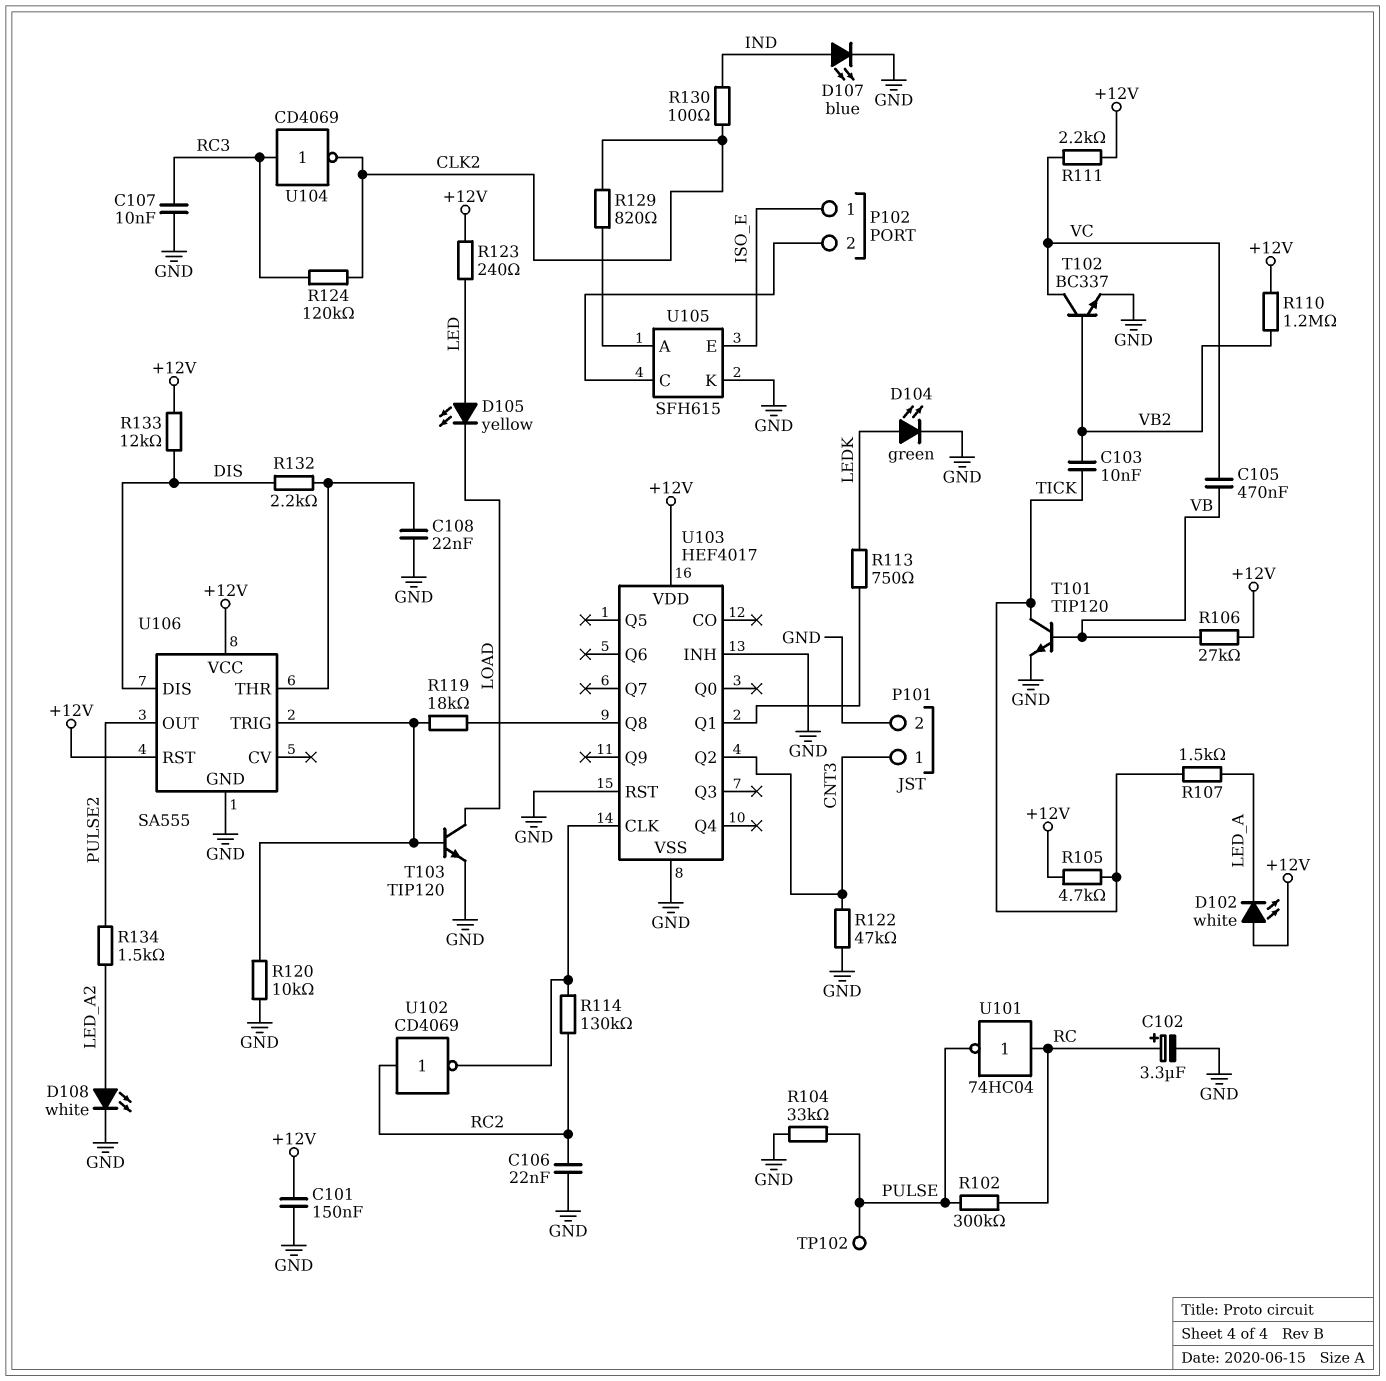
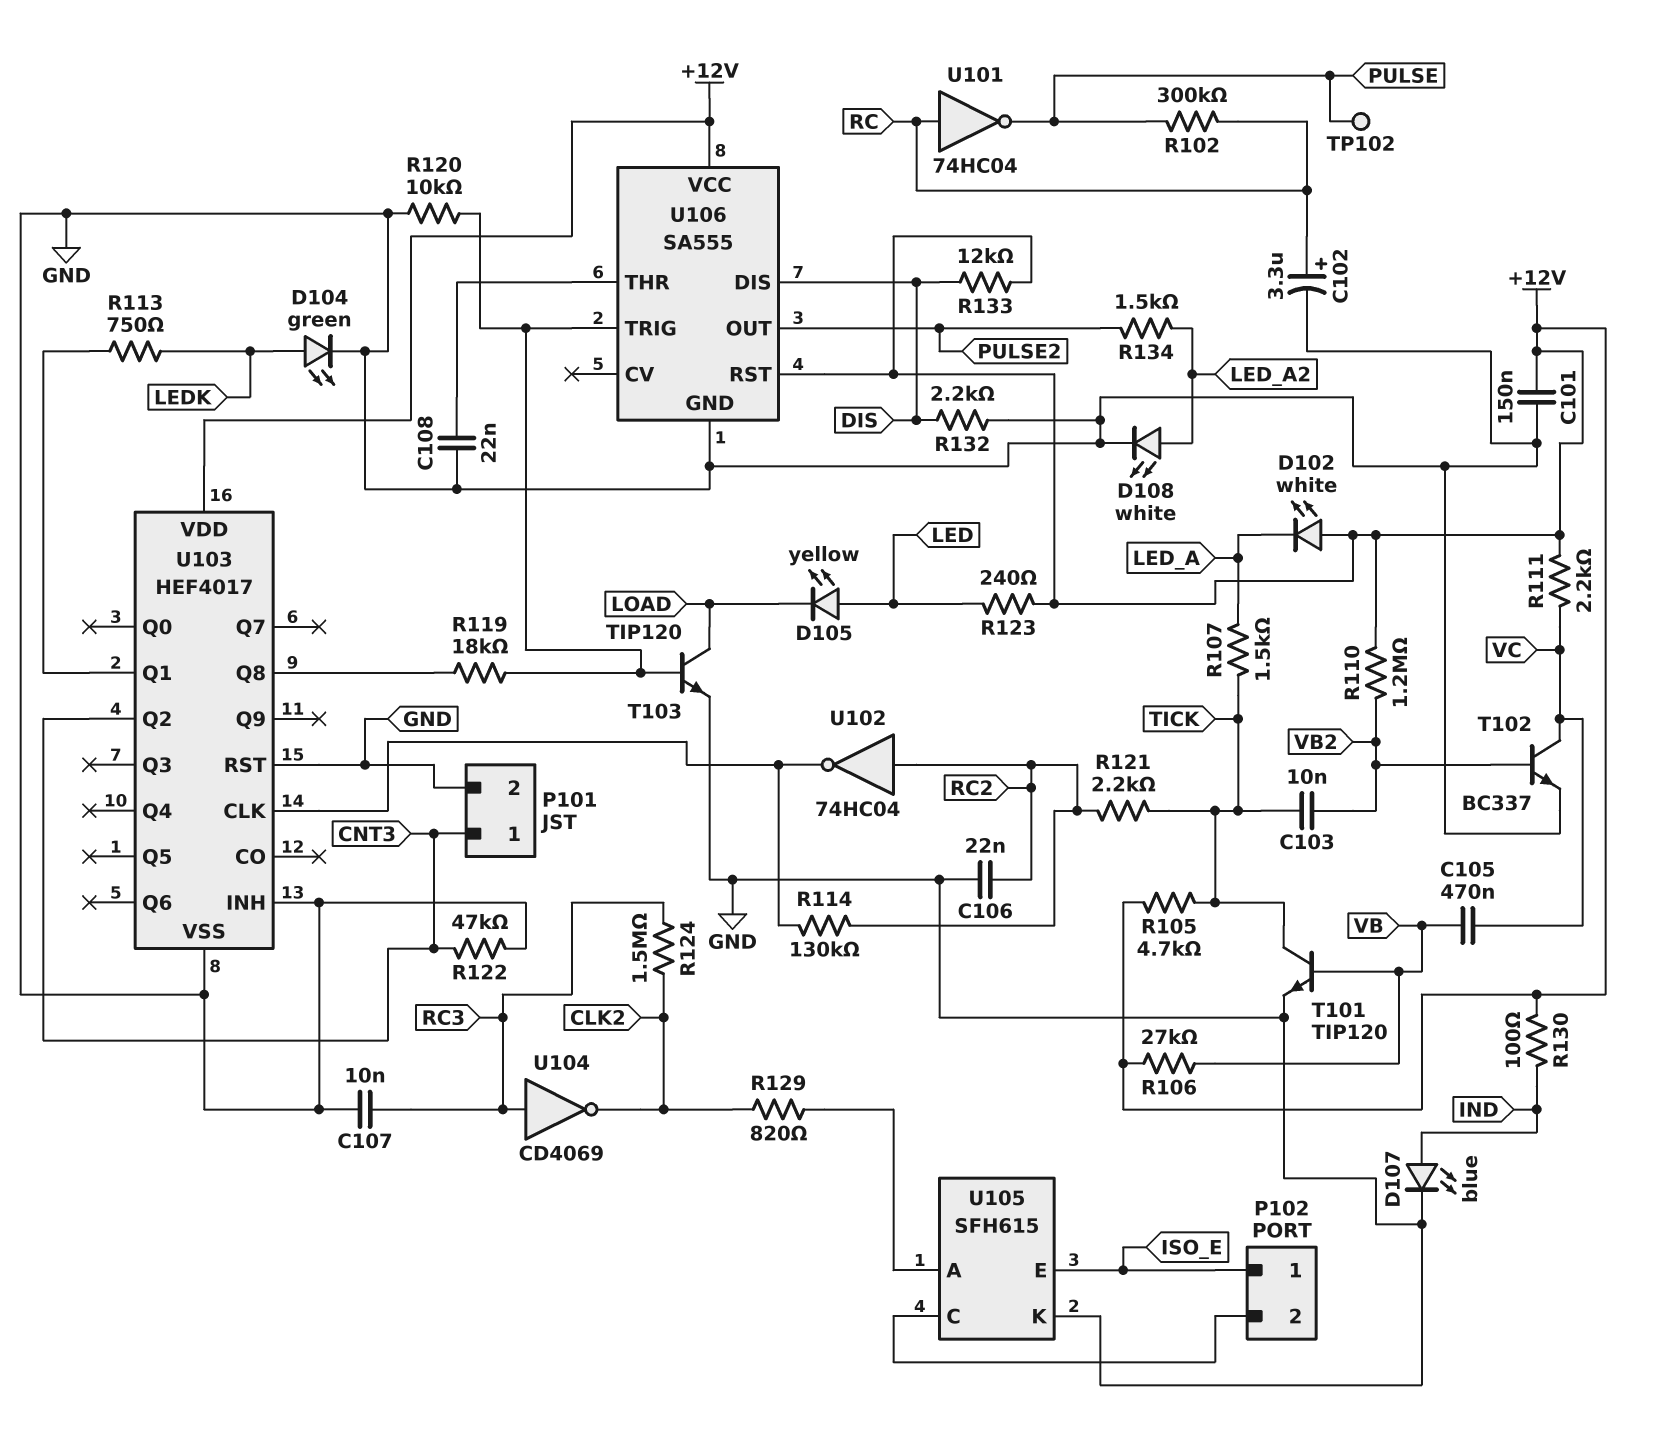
R104: 33k (GND, PULSE) -> none
R121: none -> 2.2k (RC2, TICK)
R124: 120k (CLK2, RC3) -> 1.5M (CLK2, RC3)
R130: 100 (CLK2, IND) -> 100 (+12V, IND)
R132: 2.2k (DIS, U106/THR) -> 2.2k (DIS, GND)
U102: NOT CD4069 (in RC2, out U103/CLK) -> NOT 74HC04 (in RC2, out U103/CLK)

